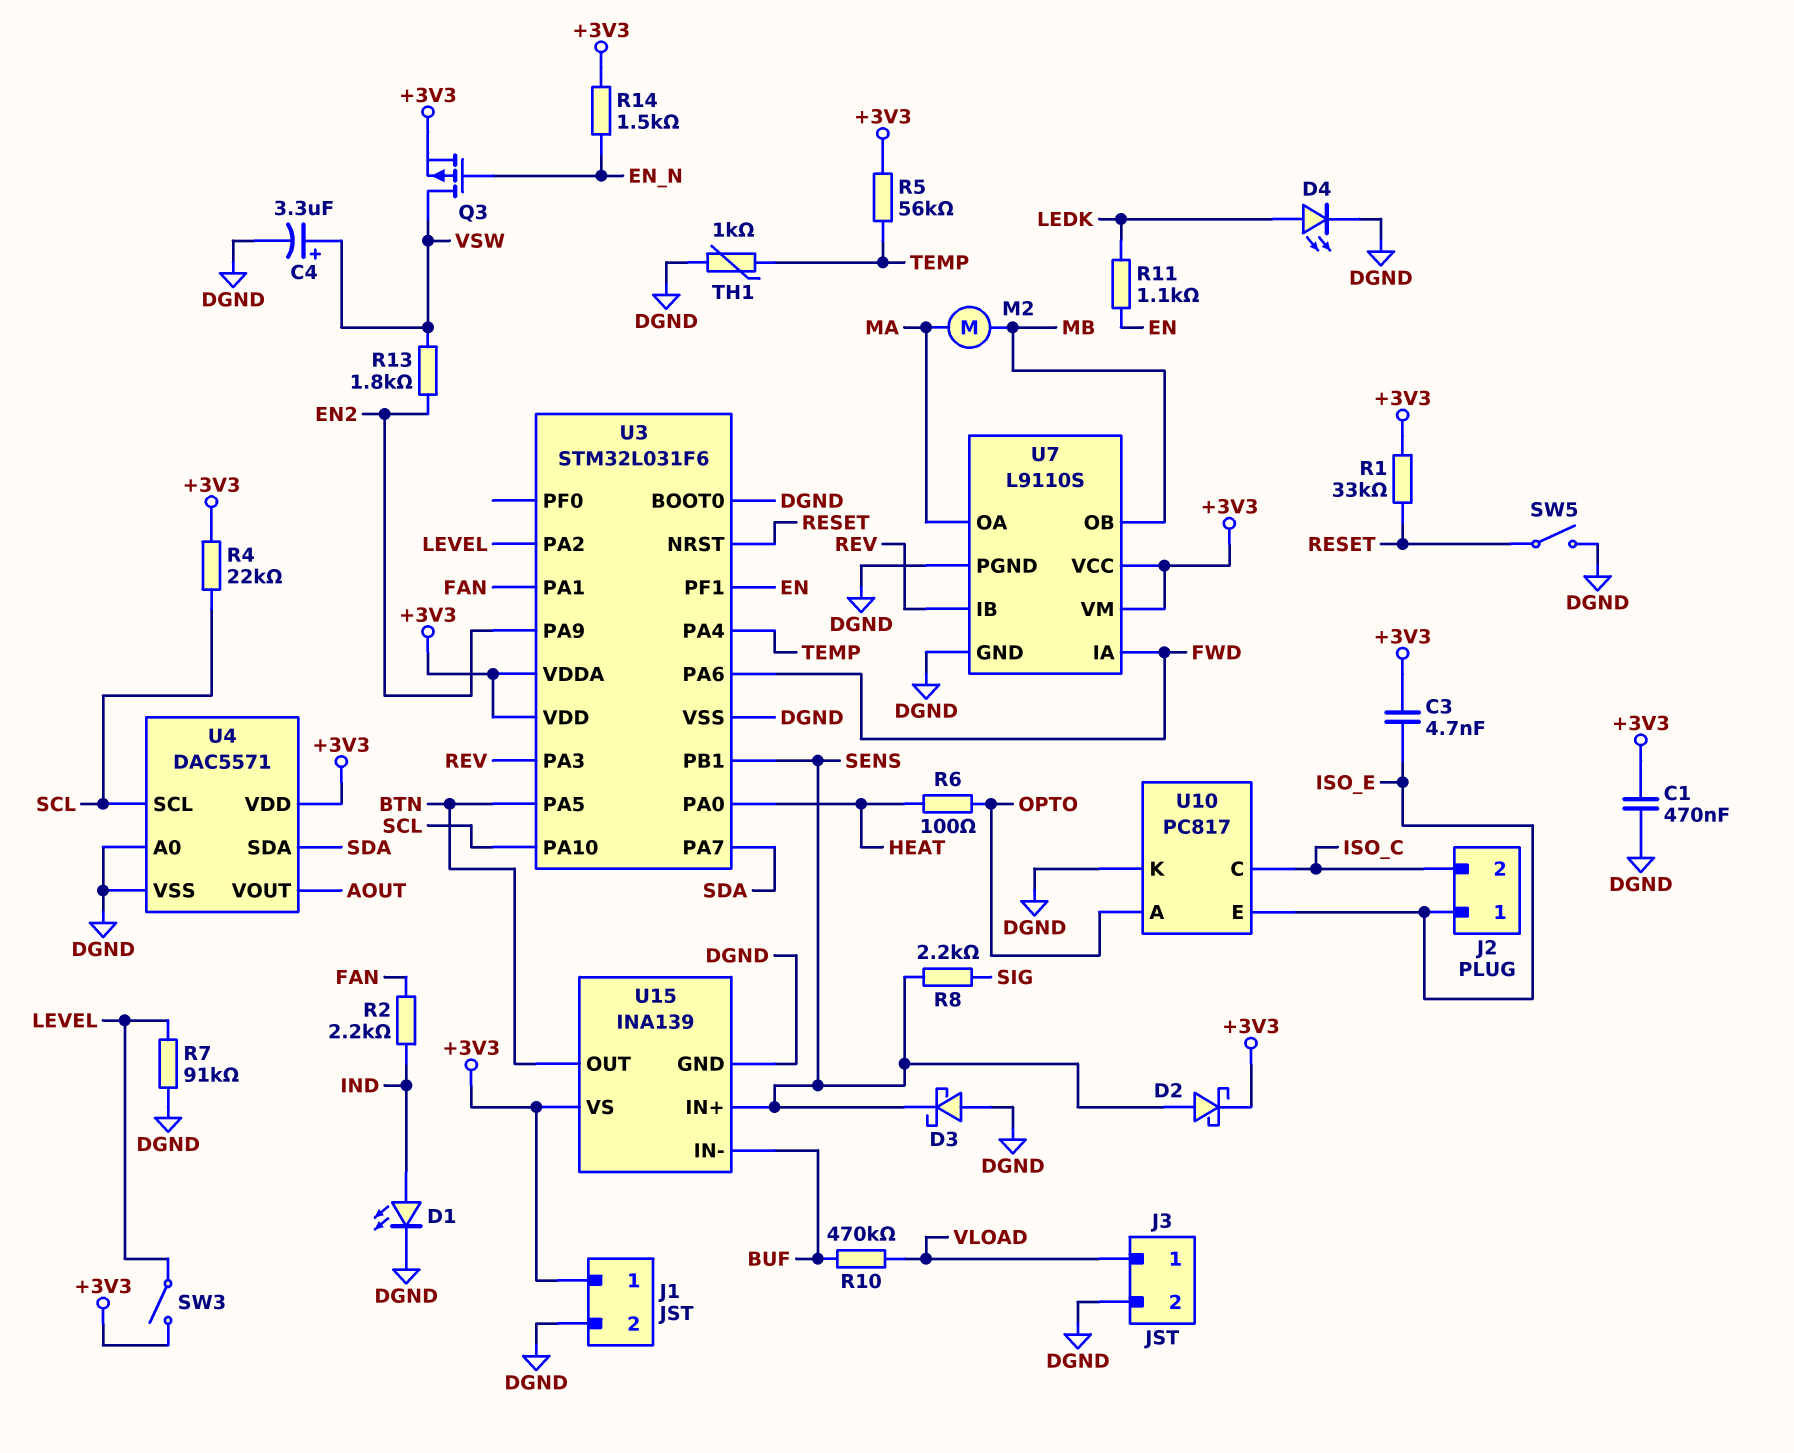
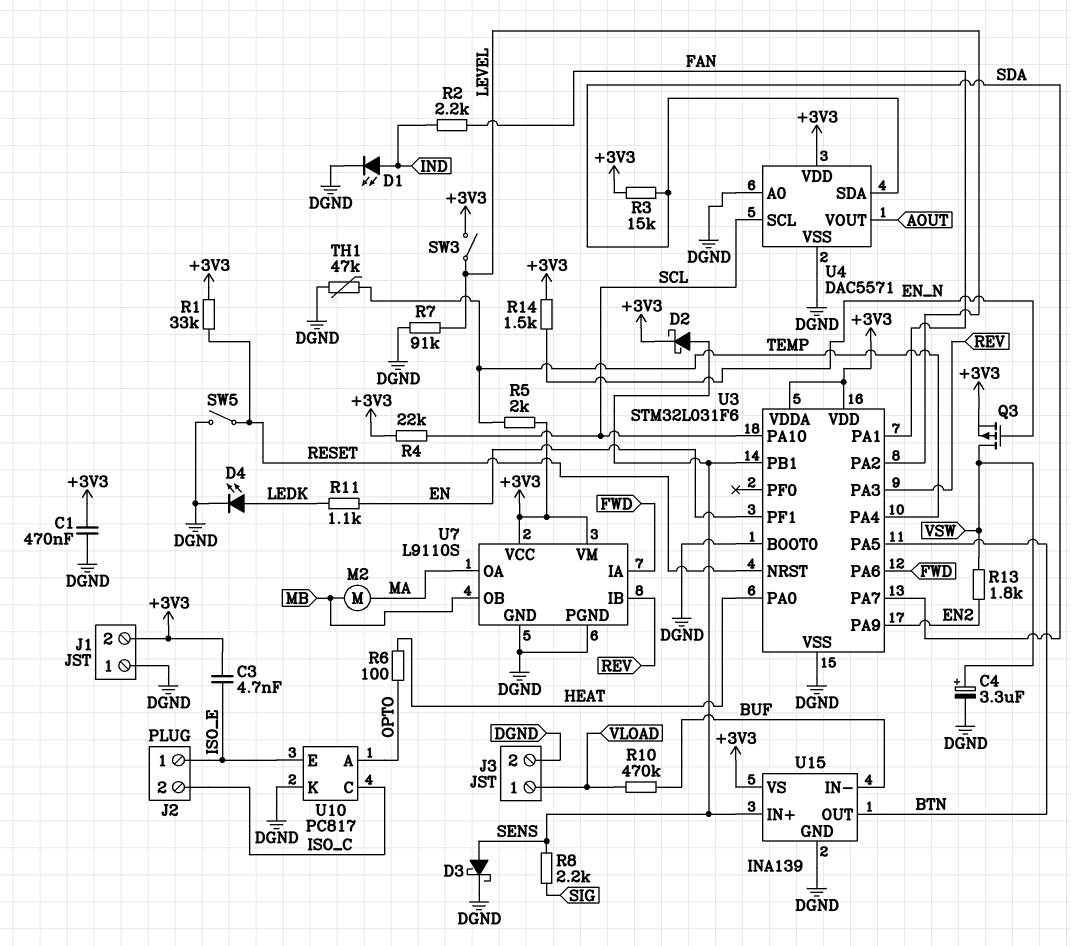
D3: schottky (A DGND, K SENS) -> schottky (A SENS, K DGND)
J1 pin 1: +3V3 -> DGND
J1 pin 2: DGND -> +3V3
R3: none -> 15k (+3V3, SDA)
R5: 56k (+3V3, TEMP) -> 2k (+3V3, TEMP)
TH1: 1k (DGND, TEMP) -> 47k (DGND, TEMP)

